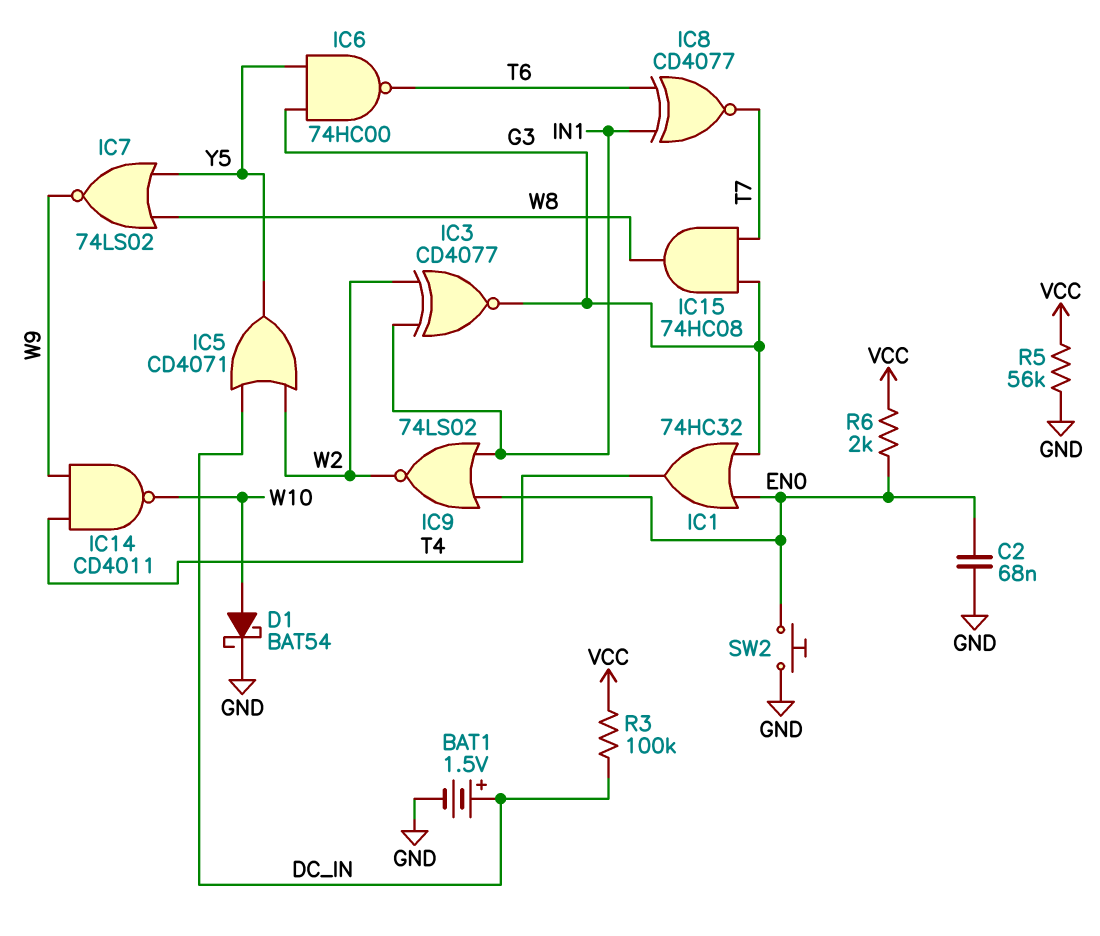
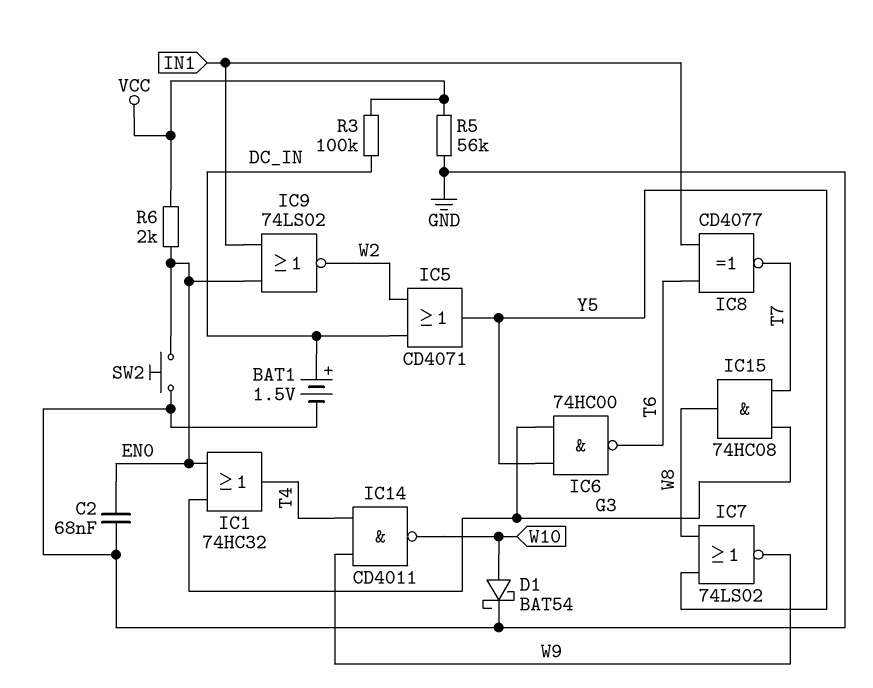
IC3: XNOR CD4077 (in IN1, in W2, out G3) -> none

